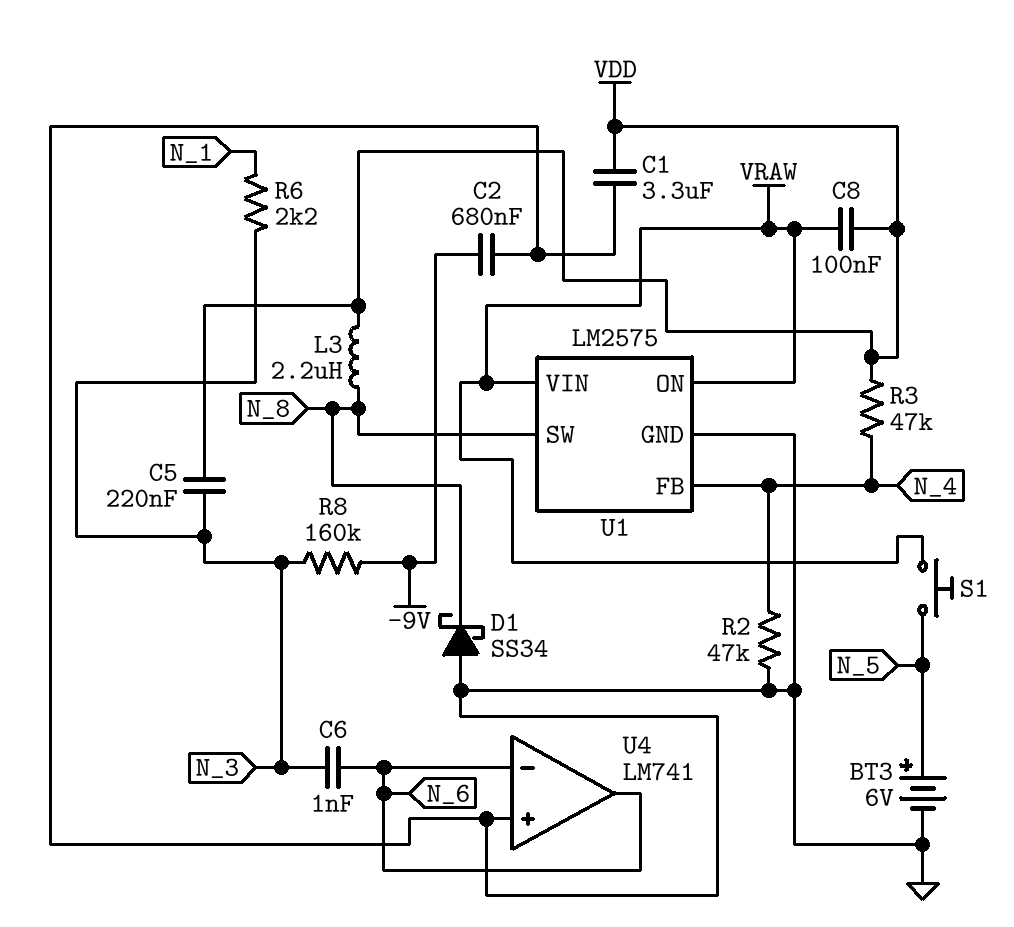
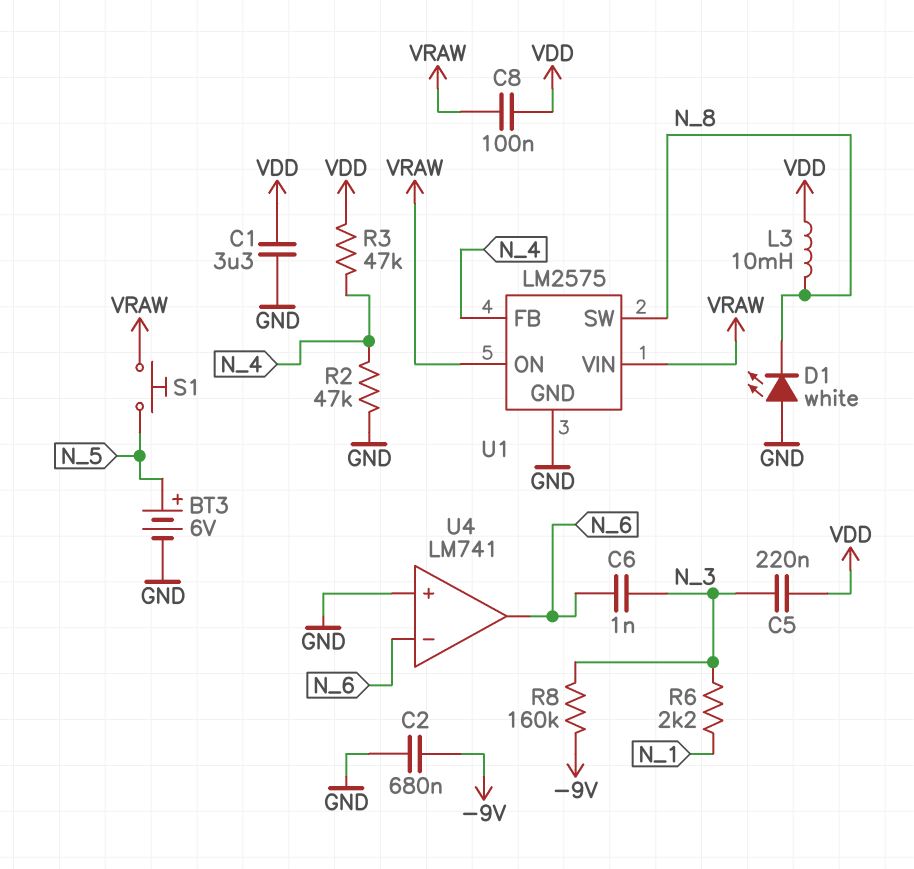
D1: schottky SS34 (A GND, K N_8) -> LED white (A GND, K N_8)
L3: 2.2uH (N_8, VDD) -> 10mH (N_8, VDD)

